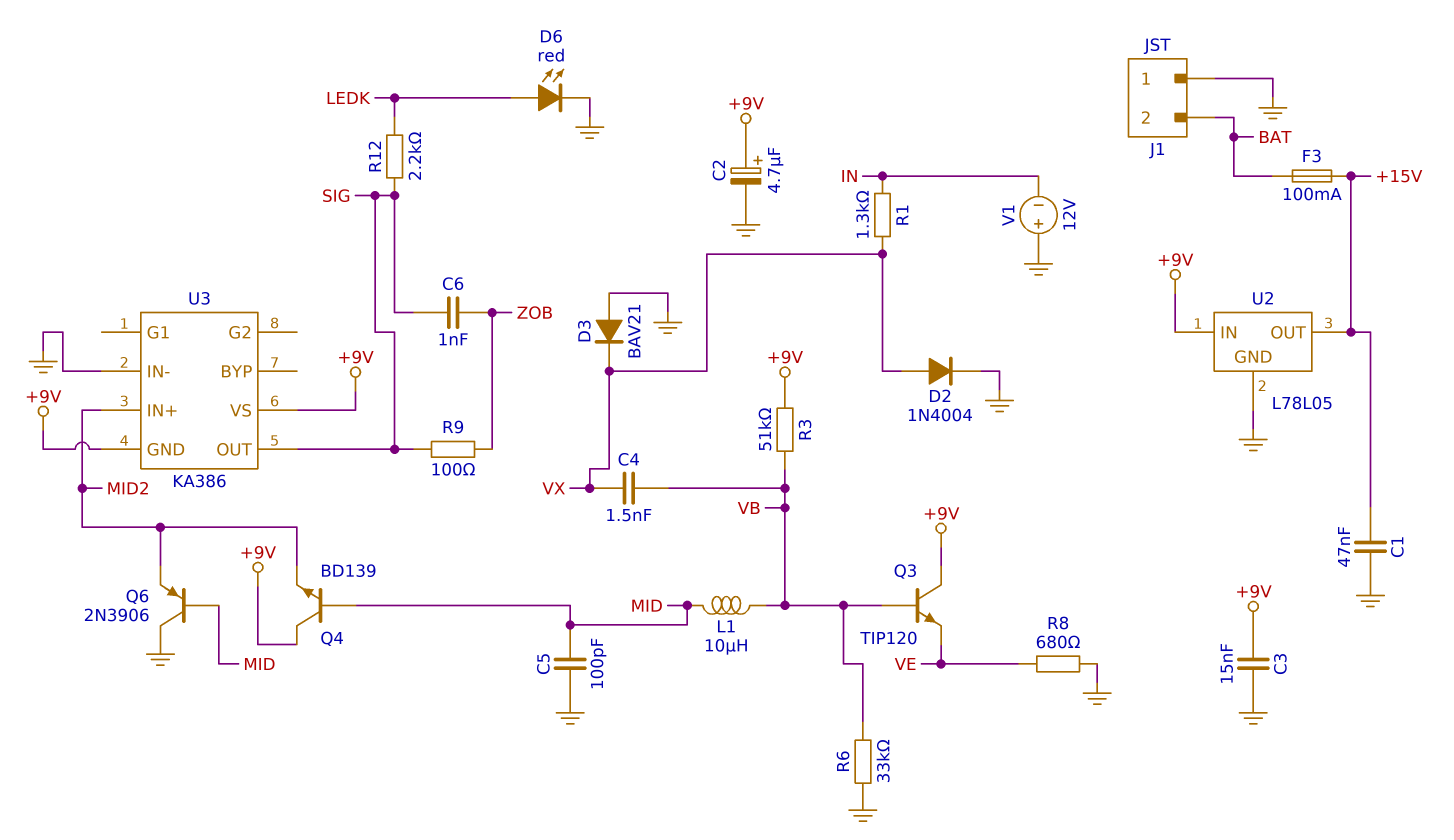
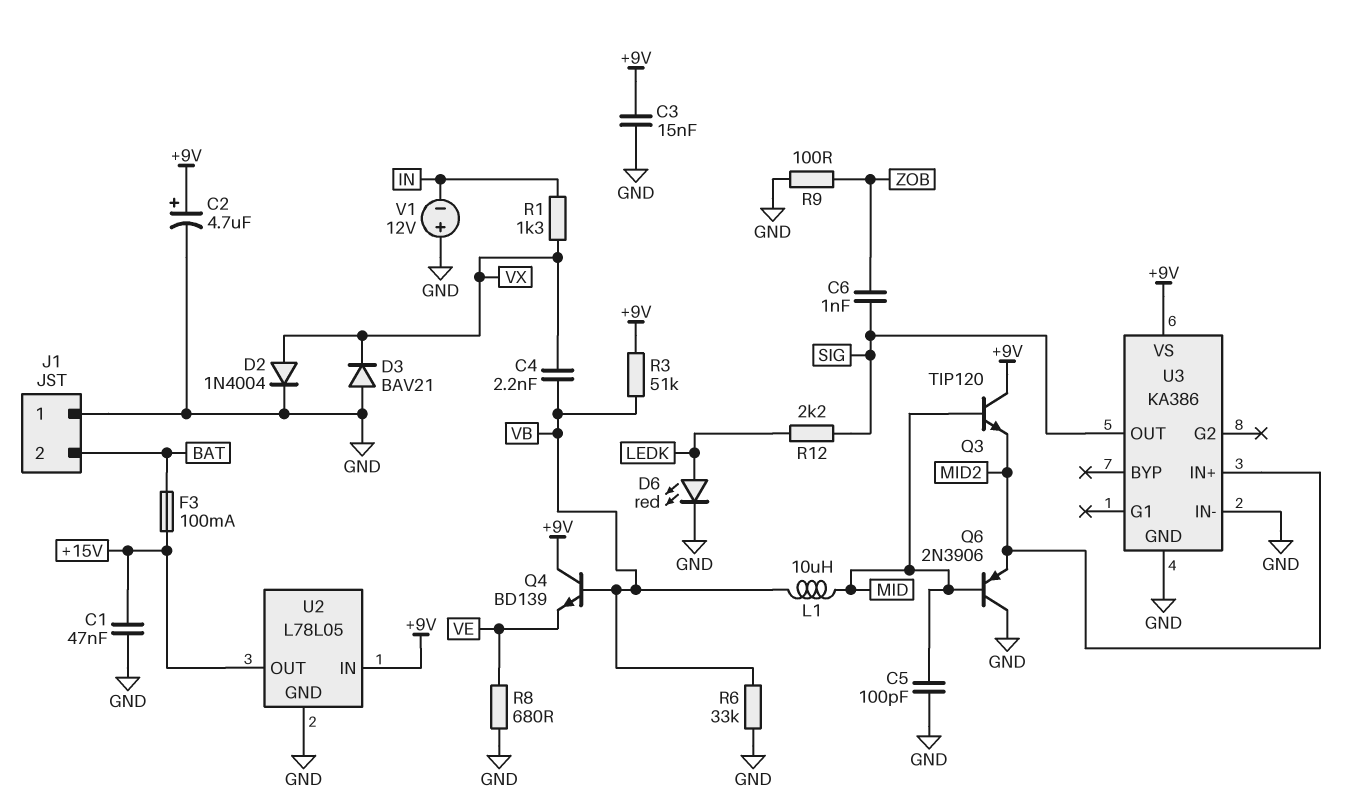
C4: 1.5nF (VB, VX) -> 2.2nF (VB, VX)
Q3: NPN TIP120 (B VB, C +9V, E VE) -> NPN TIP120 (B MID, C +9V, E MID2)
Q4: NPN BD139 (B MID, C +9V, E MID2) -> NPN BD139 (B VB, C +9V, E VE)
R9: 100 (SIG, ZOB) -> 100 (GND, ZOB)
U3 pin GND: +9V -> GND

